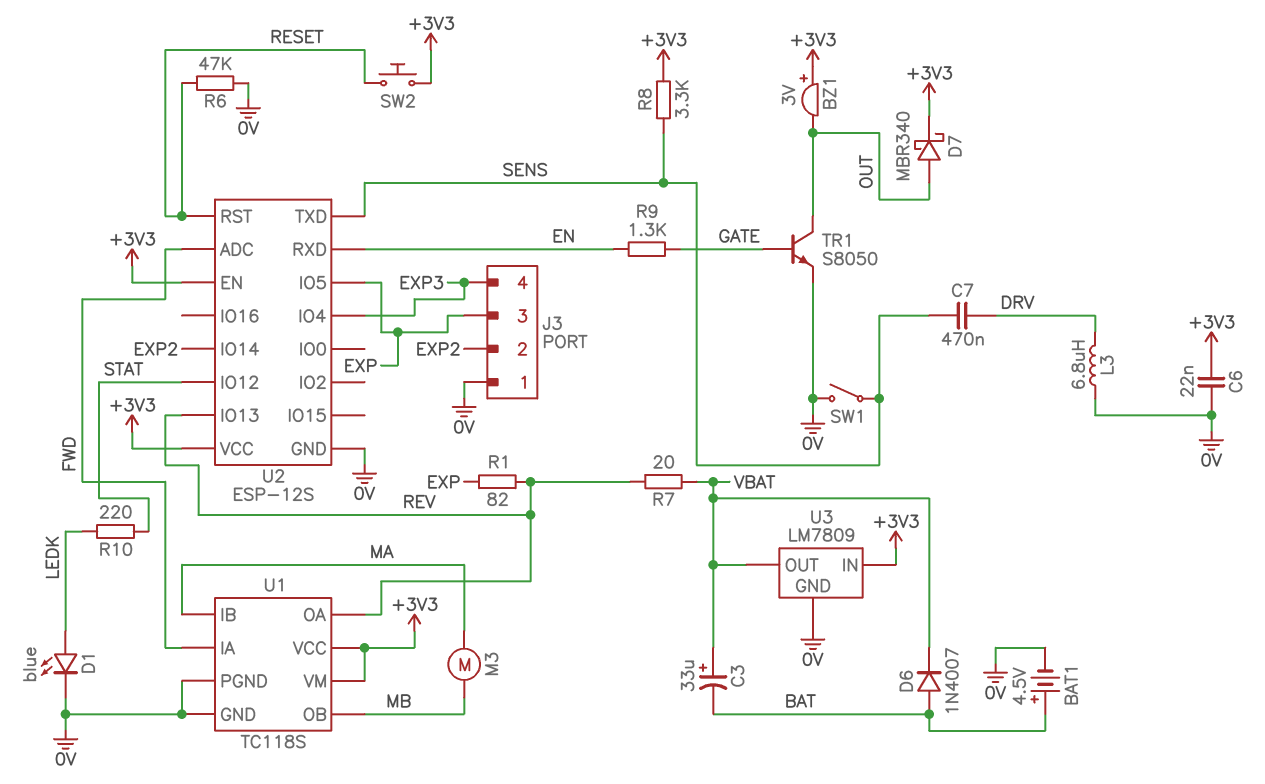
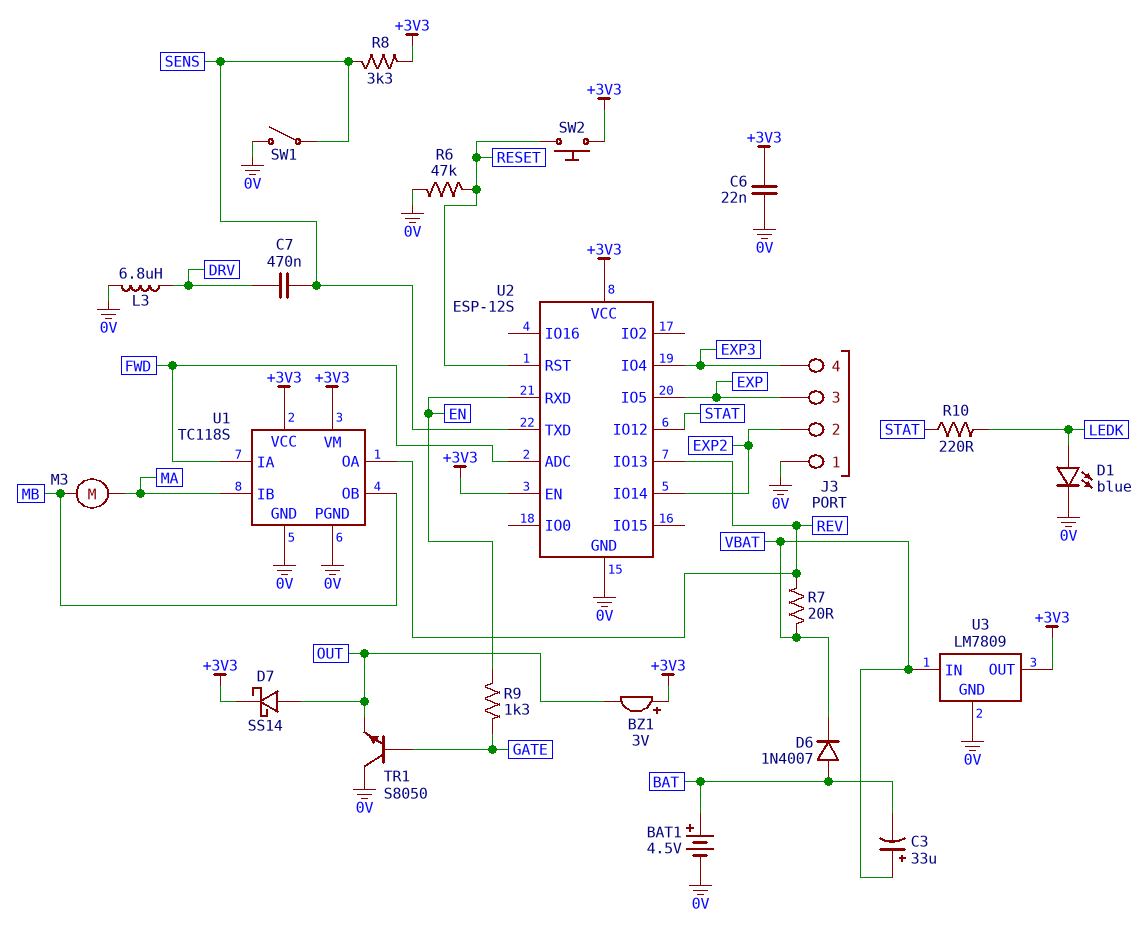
D7: schottky MBR340 (A OUT, K +3V3) -> schottky SS14 (A OUT, K +3V3)
R1: 82 (EXP, REV) -> none
TR1: NPN S8050 (B GATE, C OUT, E 0V) -> NPN S8050 (B GATE, C 0V, E OUT)
U3 pin IN: +3V3 -> VBAT
U3 pin OUT: VBAT -> +3V3

